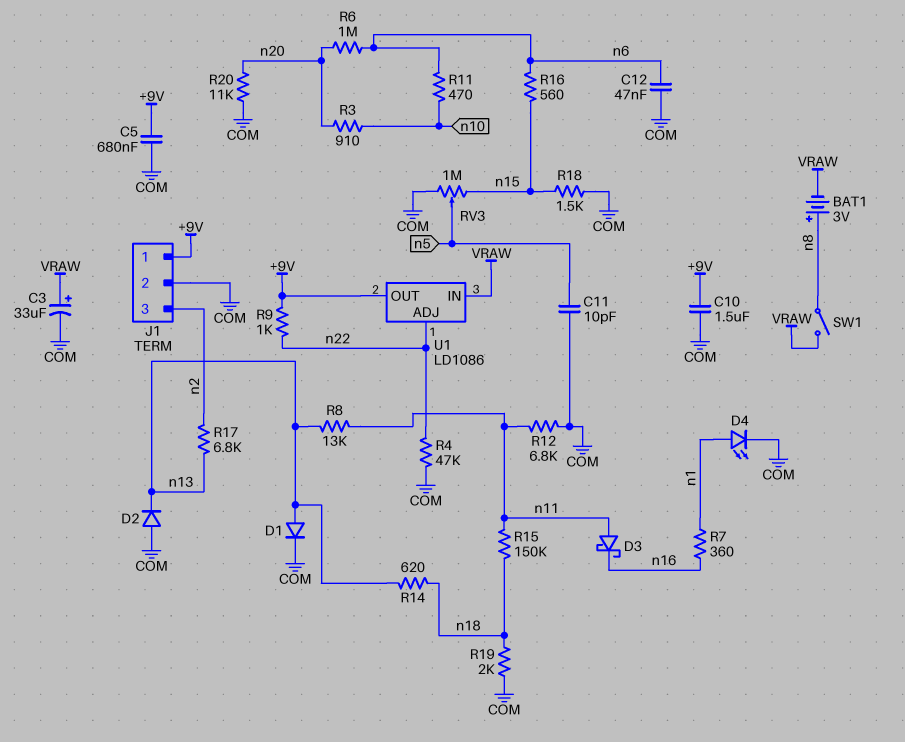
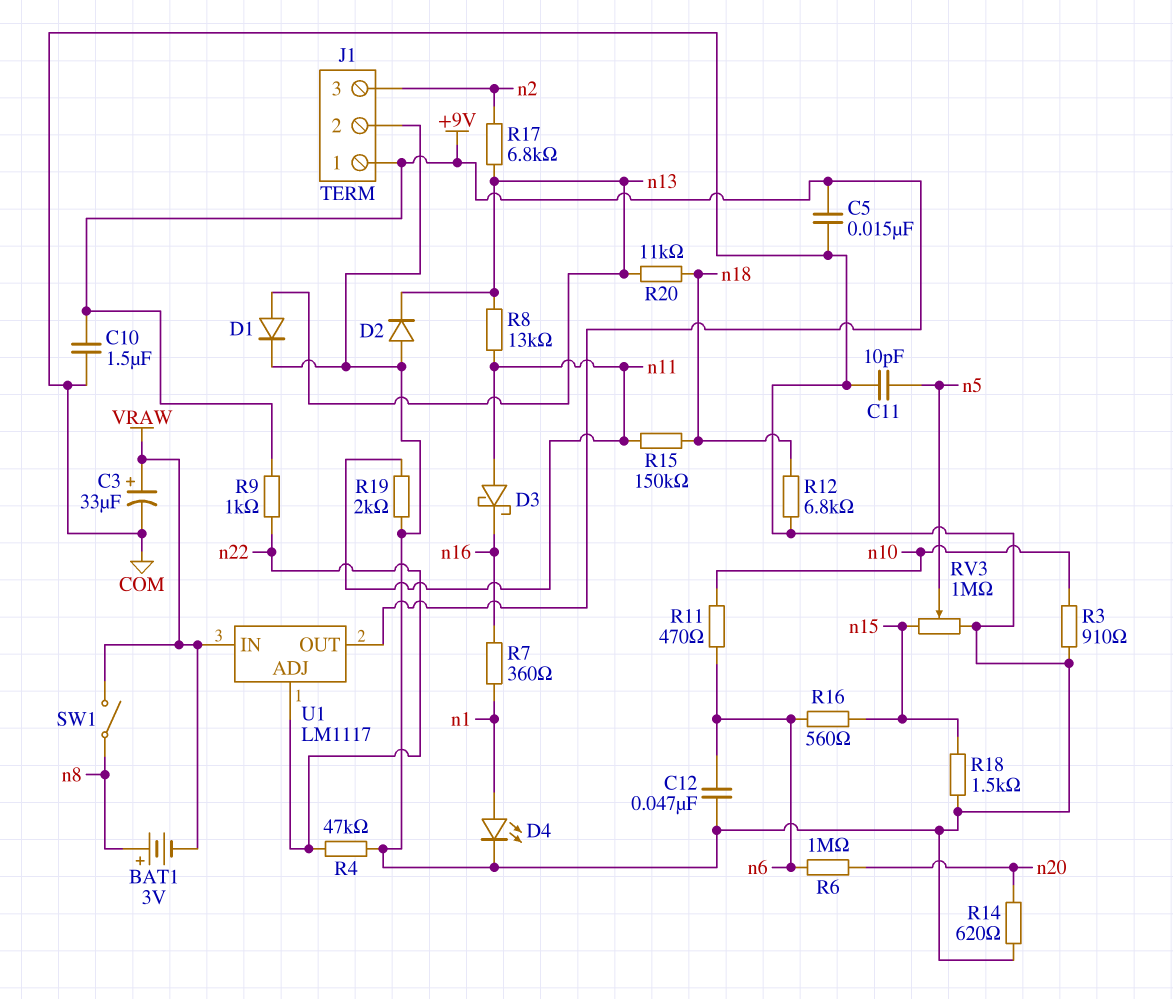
C5: 680nF (+9V, COM) -> 15nF (+9V, COM)
R3: 910 (n10, n20) -> 910 (COM, n10)
R12: 6.8k (COM, n11) -> 6.8k (COM, n18)
R14: 620 (n13, n18) -> 620 (COM, n20)
R19: 2k (COM, n18) -> 2k (COM, n11)
R20: 11k (COM, n20) -> 11k (n13, n18)
U1: LD1086 -> LM1117

